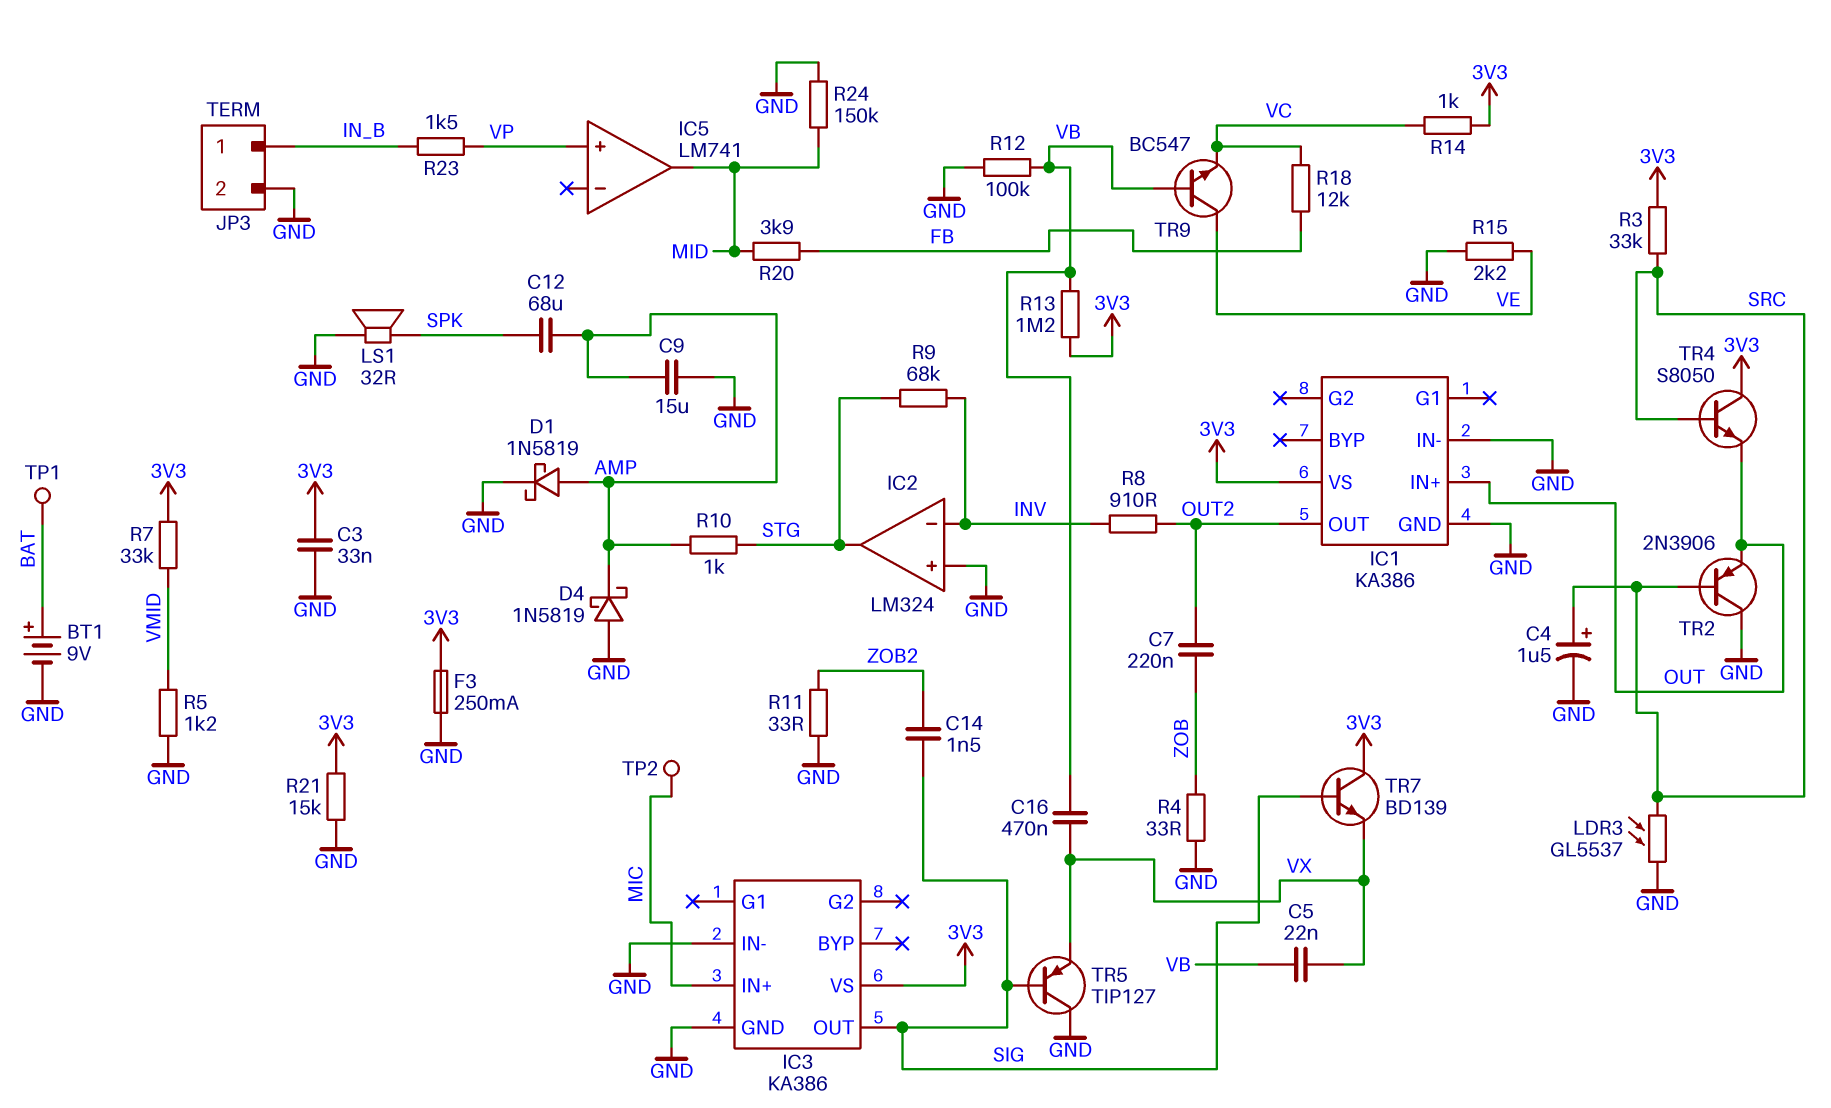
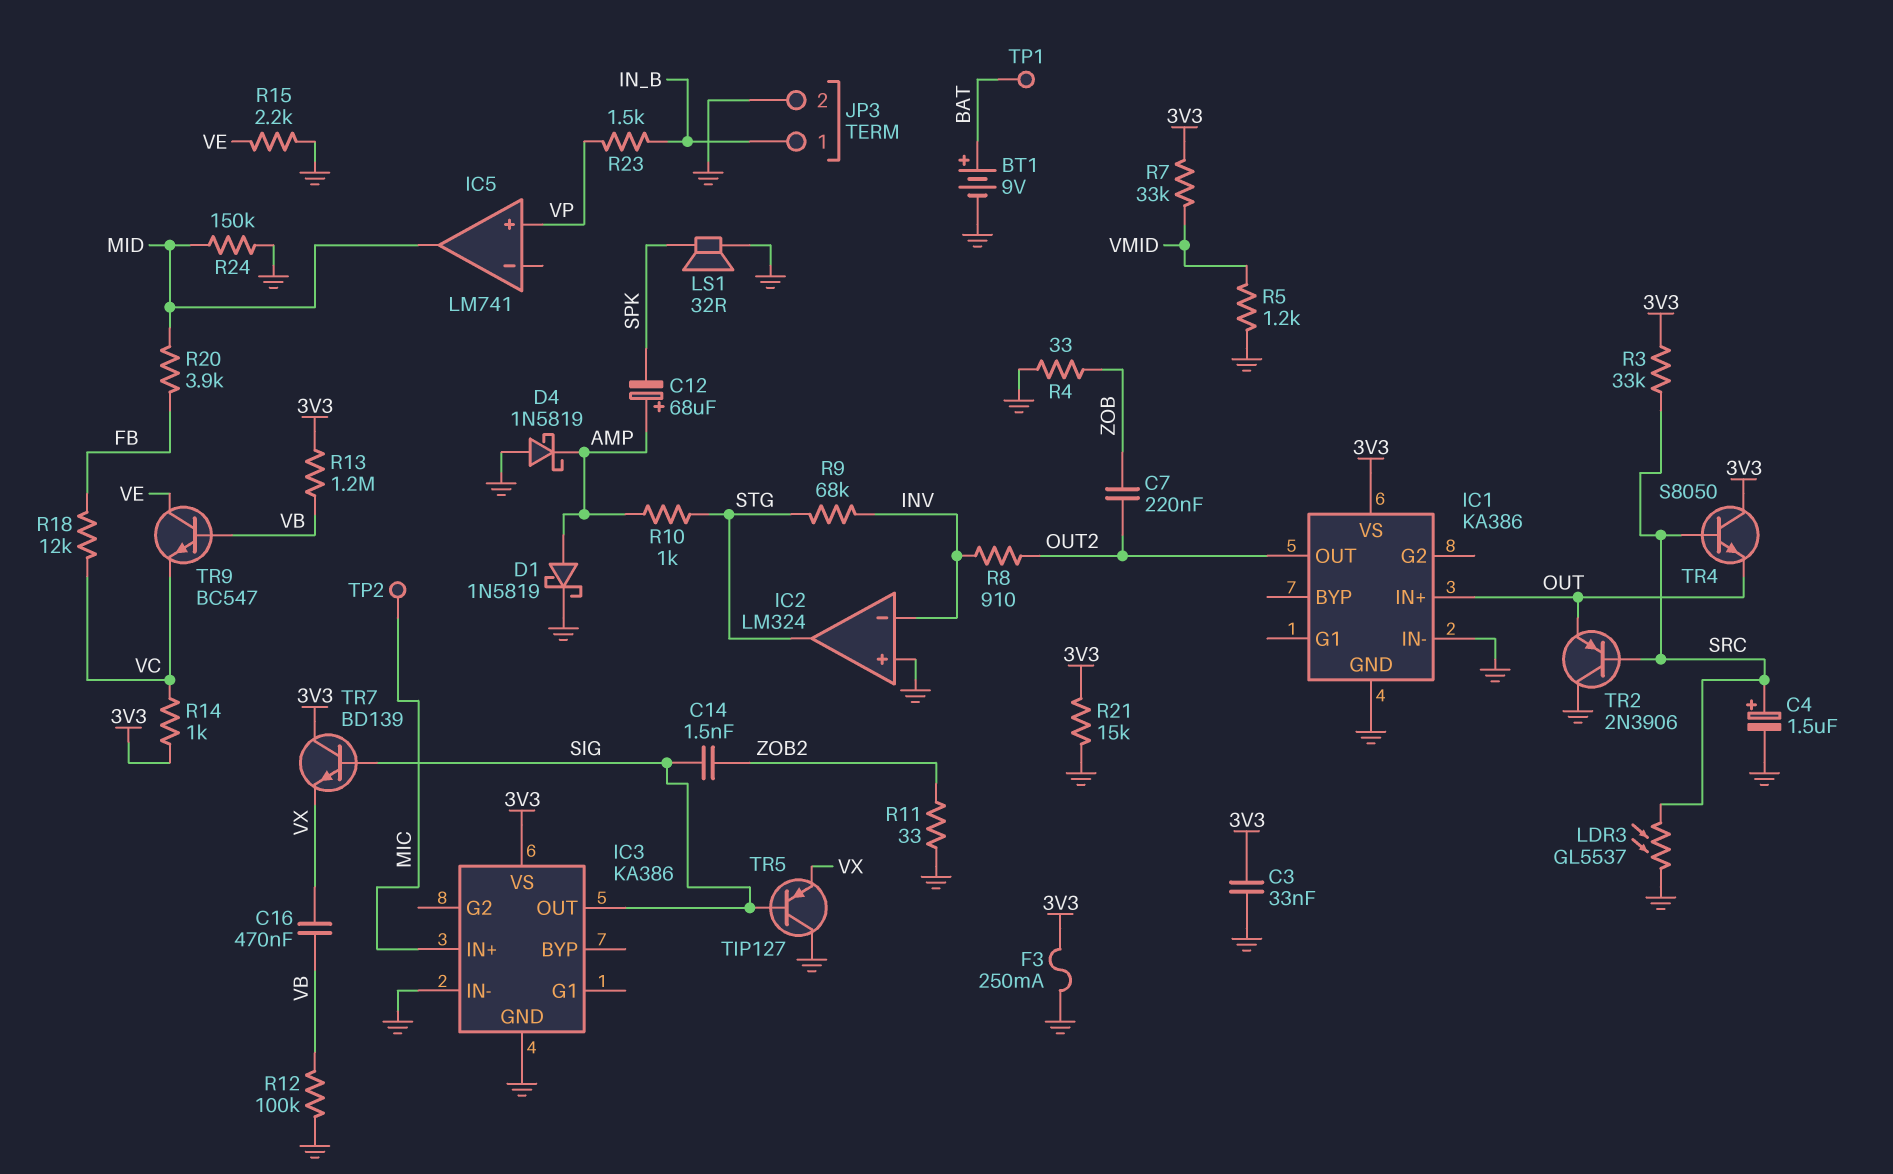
C5: 22nF (VB, VX) -> none
C9: 15uF (AMP, GND) -> none
C12: 68uF (AMP, SPK) -> 68uF (plus AMP, minus SPK)

